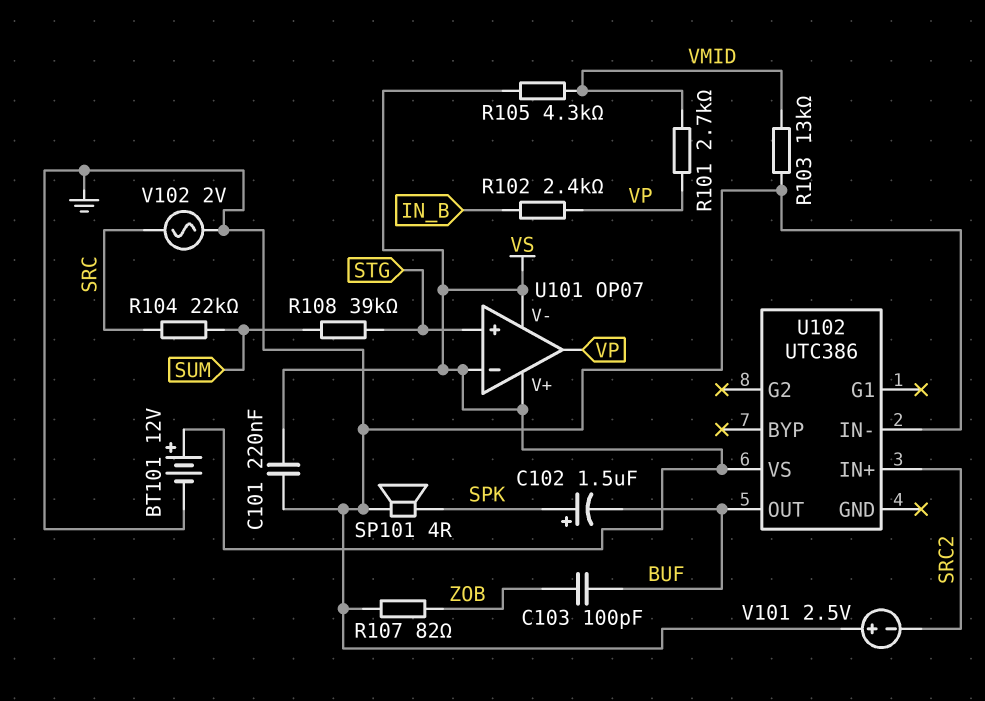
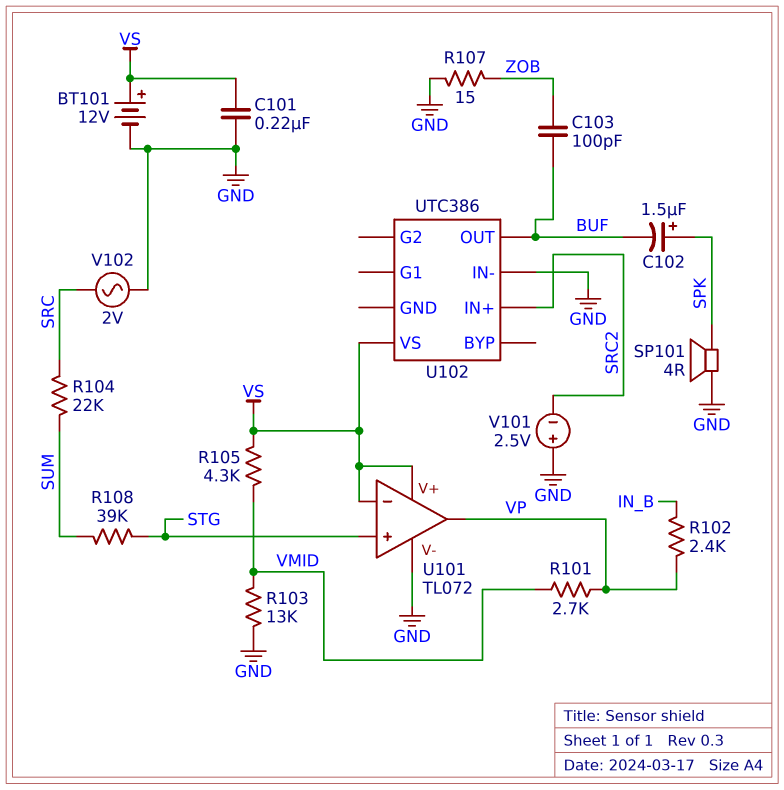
R107: 82 (GND, ZOB) -> 15 (GND, ZOB)
U101: OP07 -> TL072
U101 pin V-: VS -> GND

